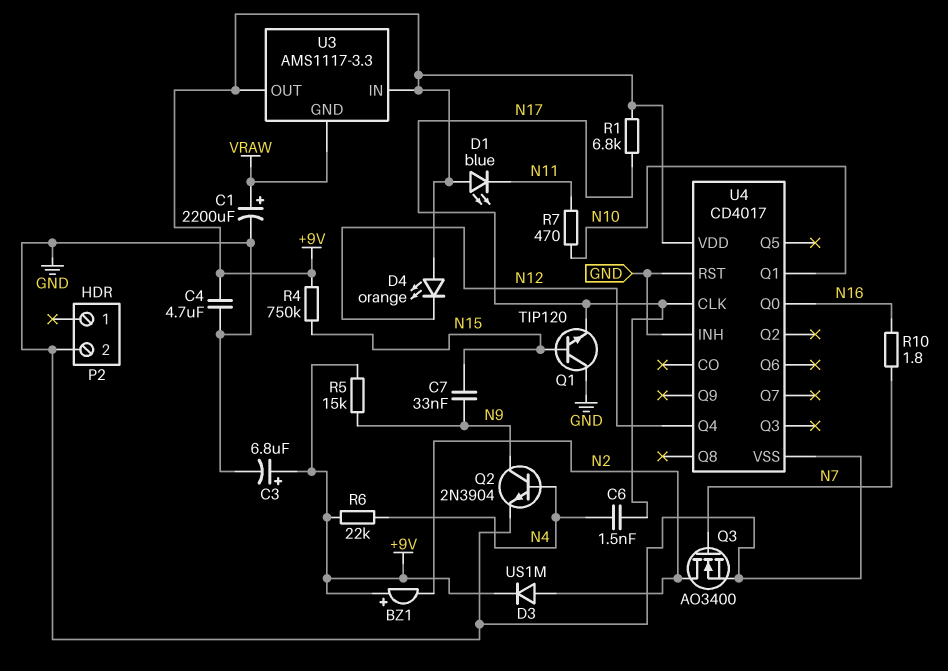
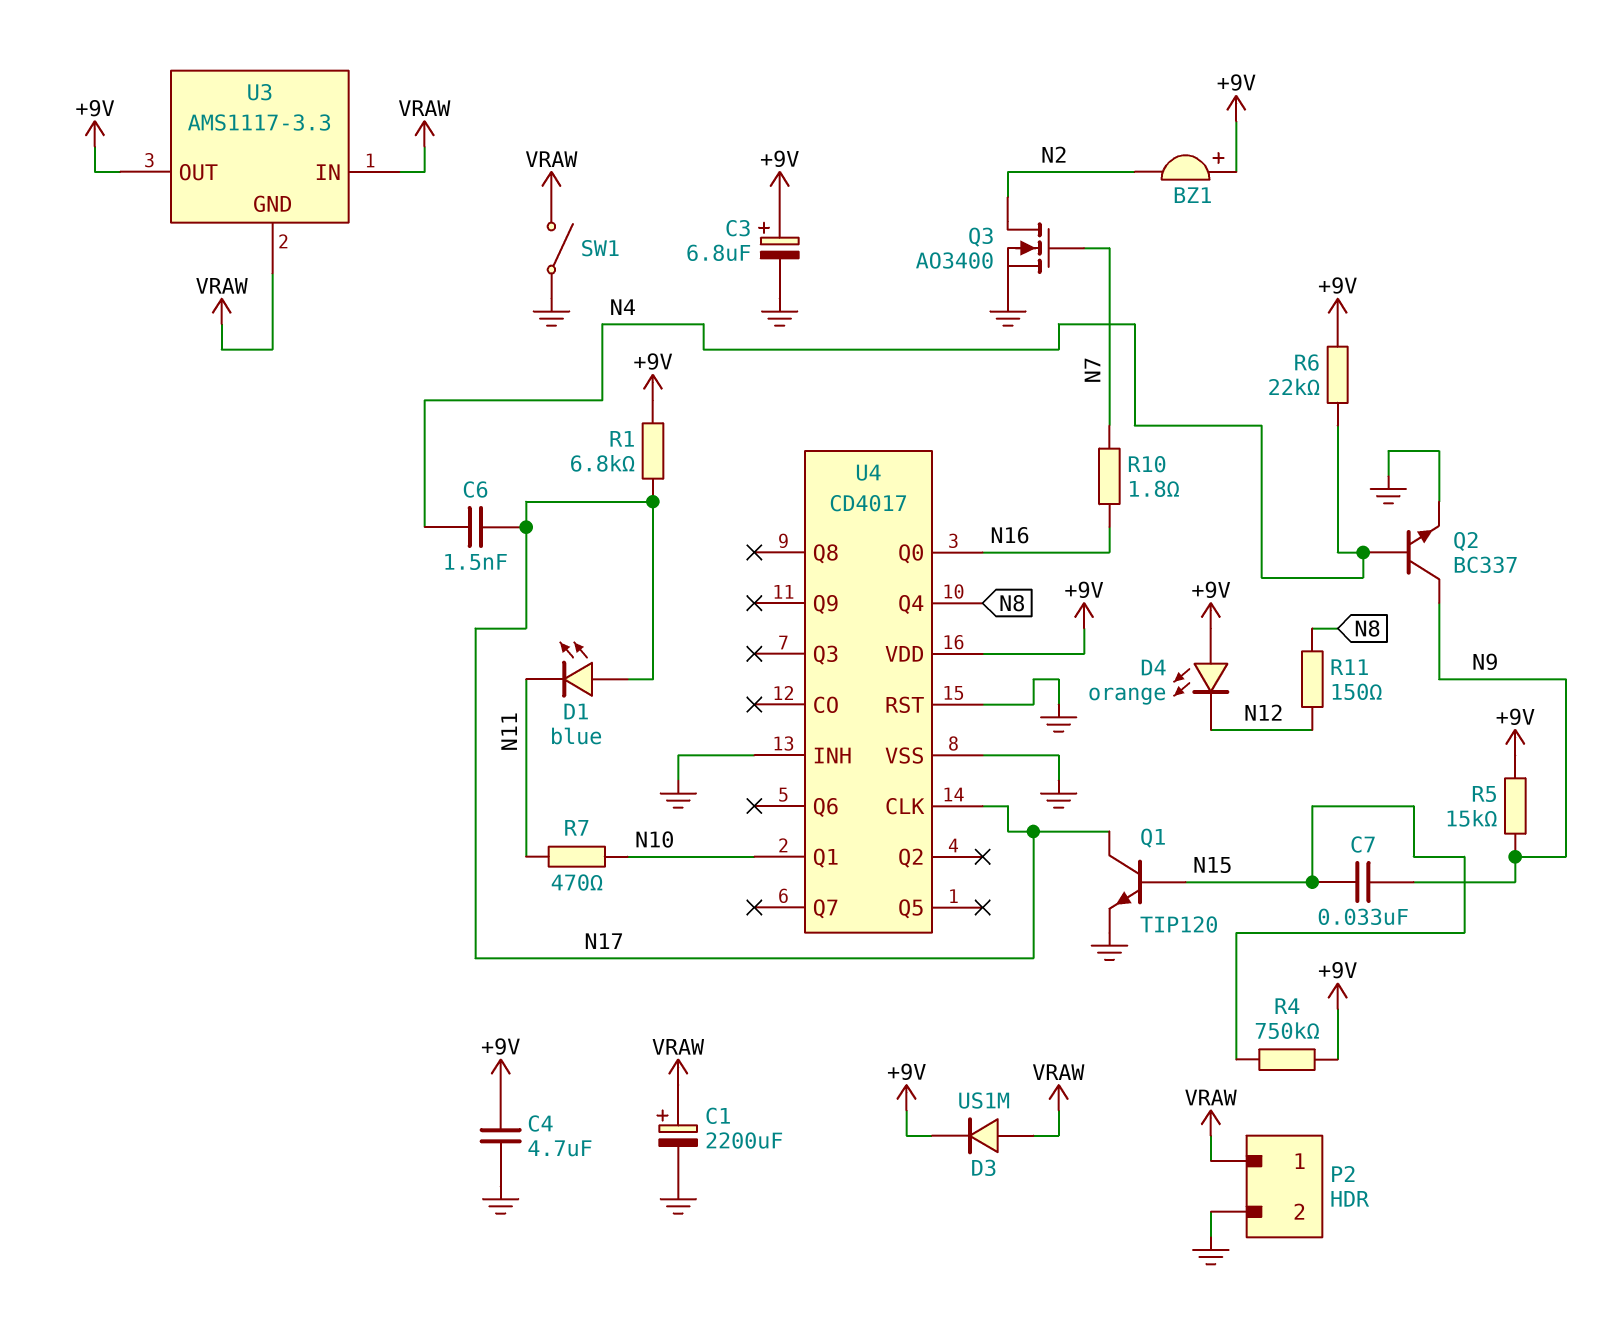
D1: LED blue (A +9V, K N11) -> LED blue (A N17, K N11)
D3: diode US1M (A N2, K +9V) -> diode US1M (A VRAW, K +9V)
P2 pin 1: none -> VRAW
Q1: NPN TIP120 (B N15, C GND, E N17) -> NPN TIP120 (B N15, C N17, E GND)
Q2: NPN 2N3904 (B N4, C N9, E GND) -> NPN BC337 (B N4, C N9, E GND)
R11: none -> 150 (N8, N12)
SW1: none -> switch (GND, VRAW)
U3 pin IN: +9V -> VRAW
U4 pin Q4: N12 -> N8

